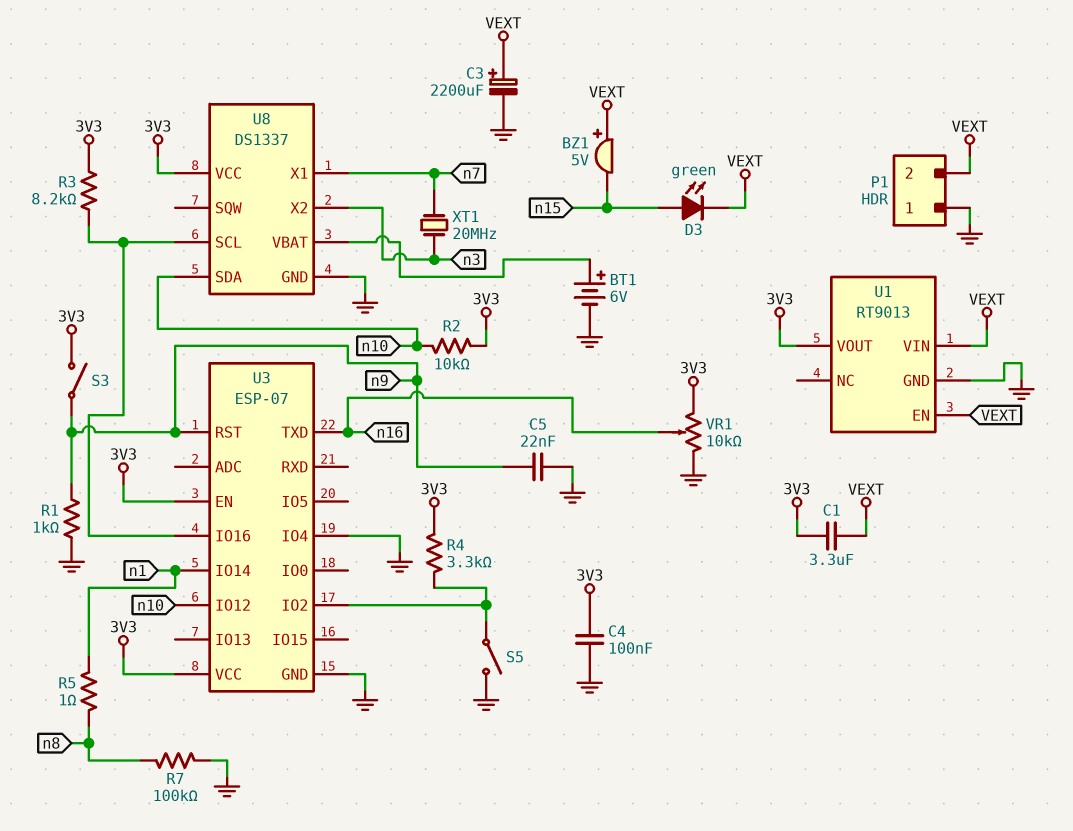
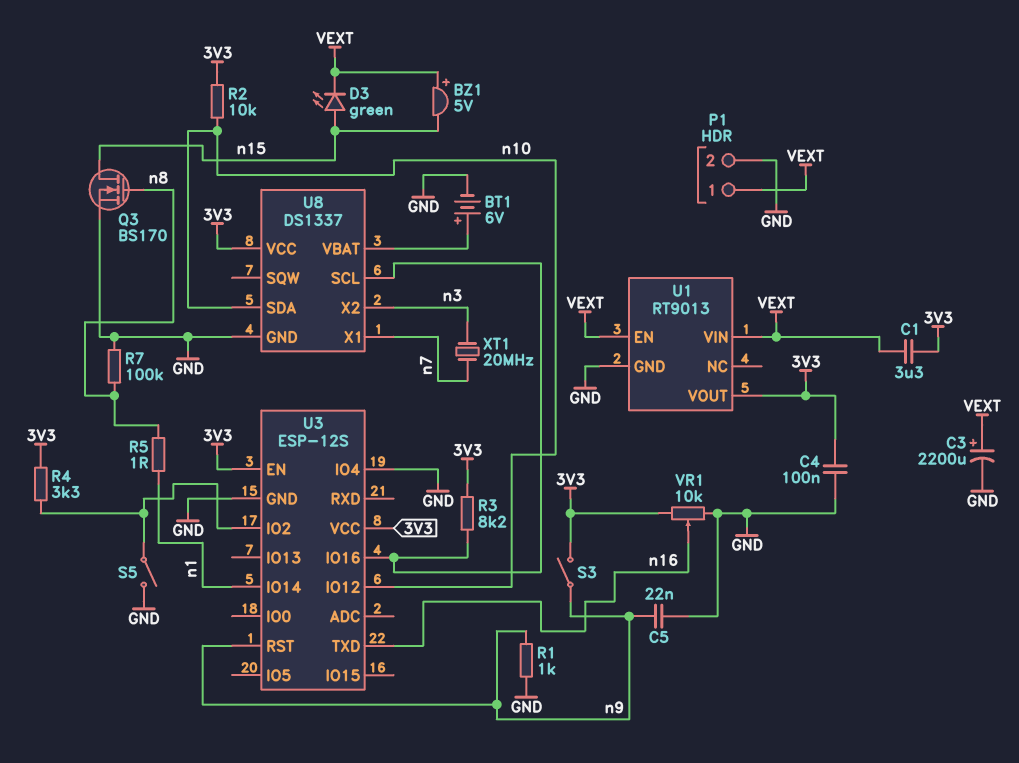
P1 pin 1: GND -> VEXT
P1 pin 2: VEXT -> GND
Q3: none -> NMOS BS170 (G n8, D n15, S GND)
U3: ESP-07 -> ESP-12S

